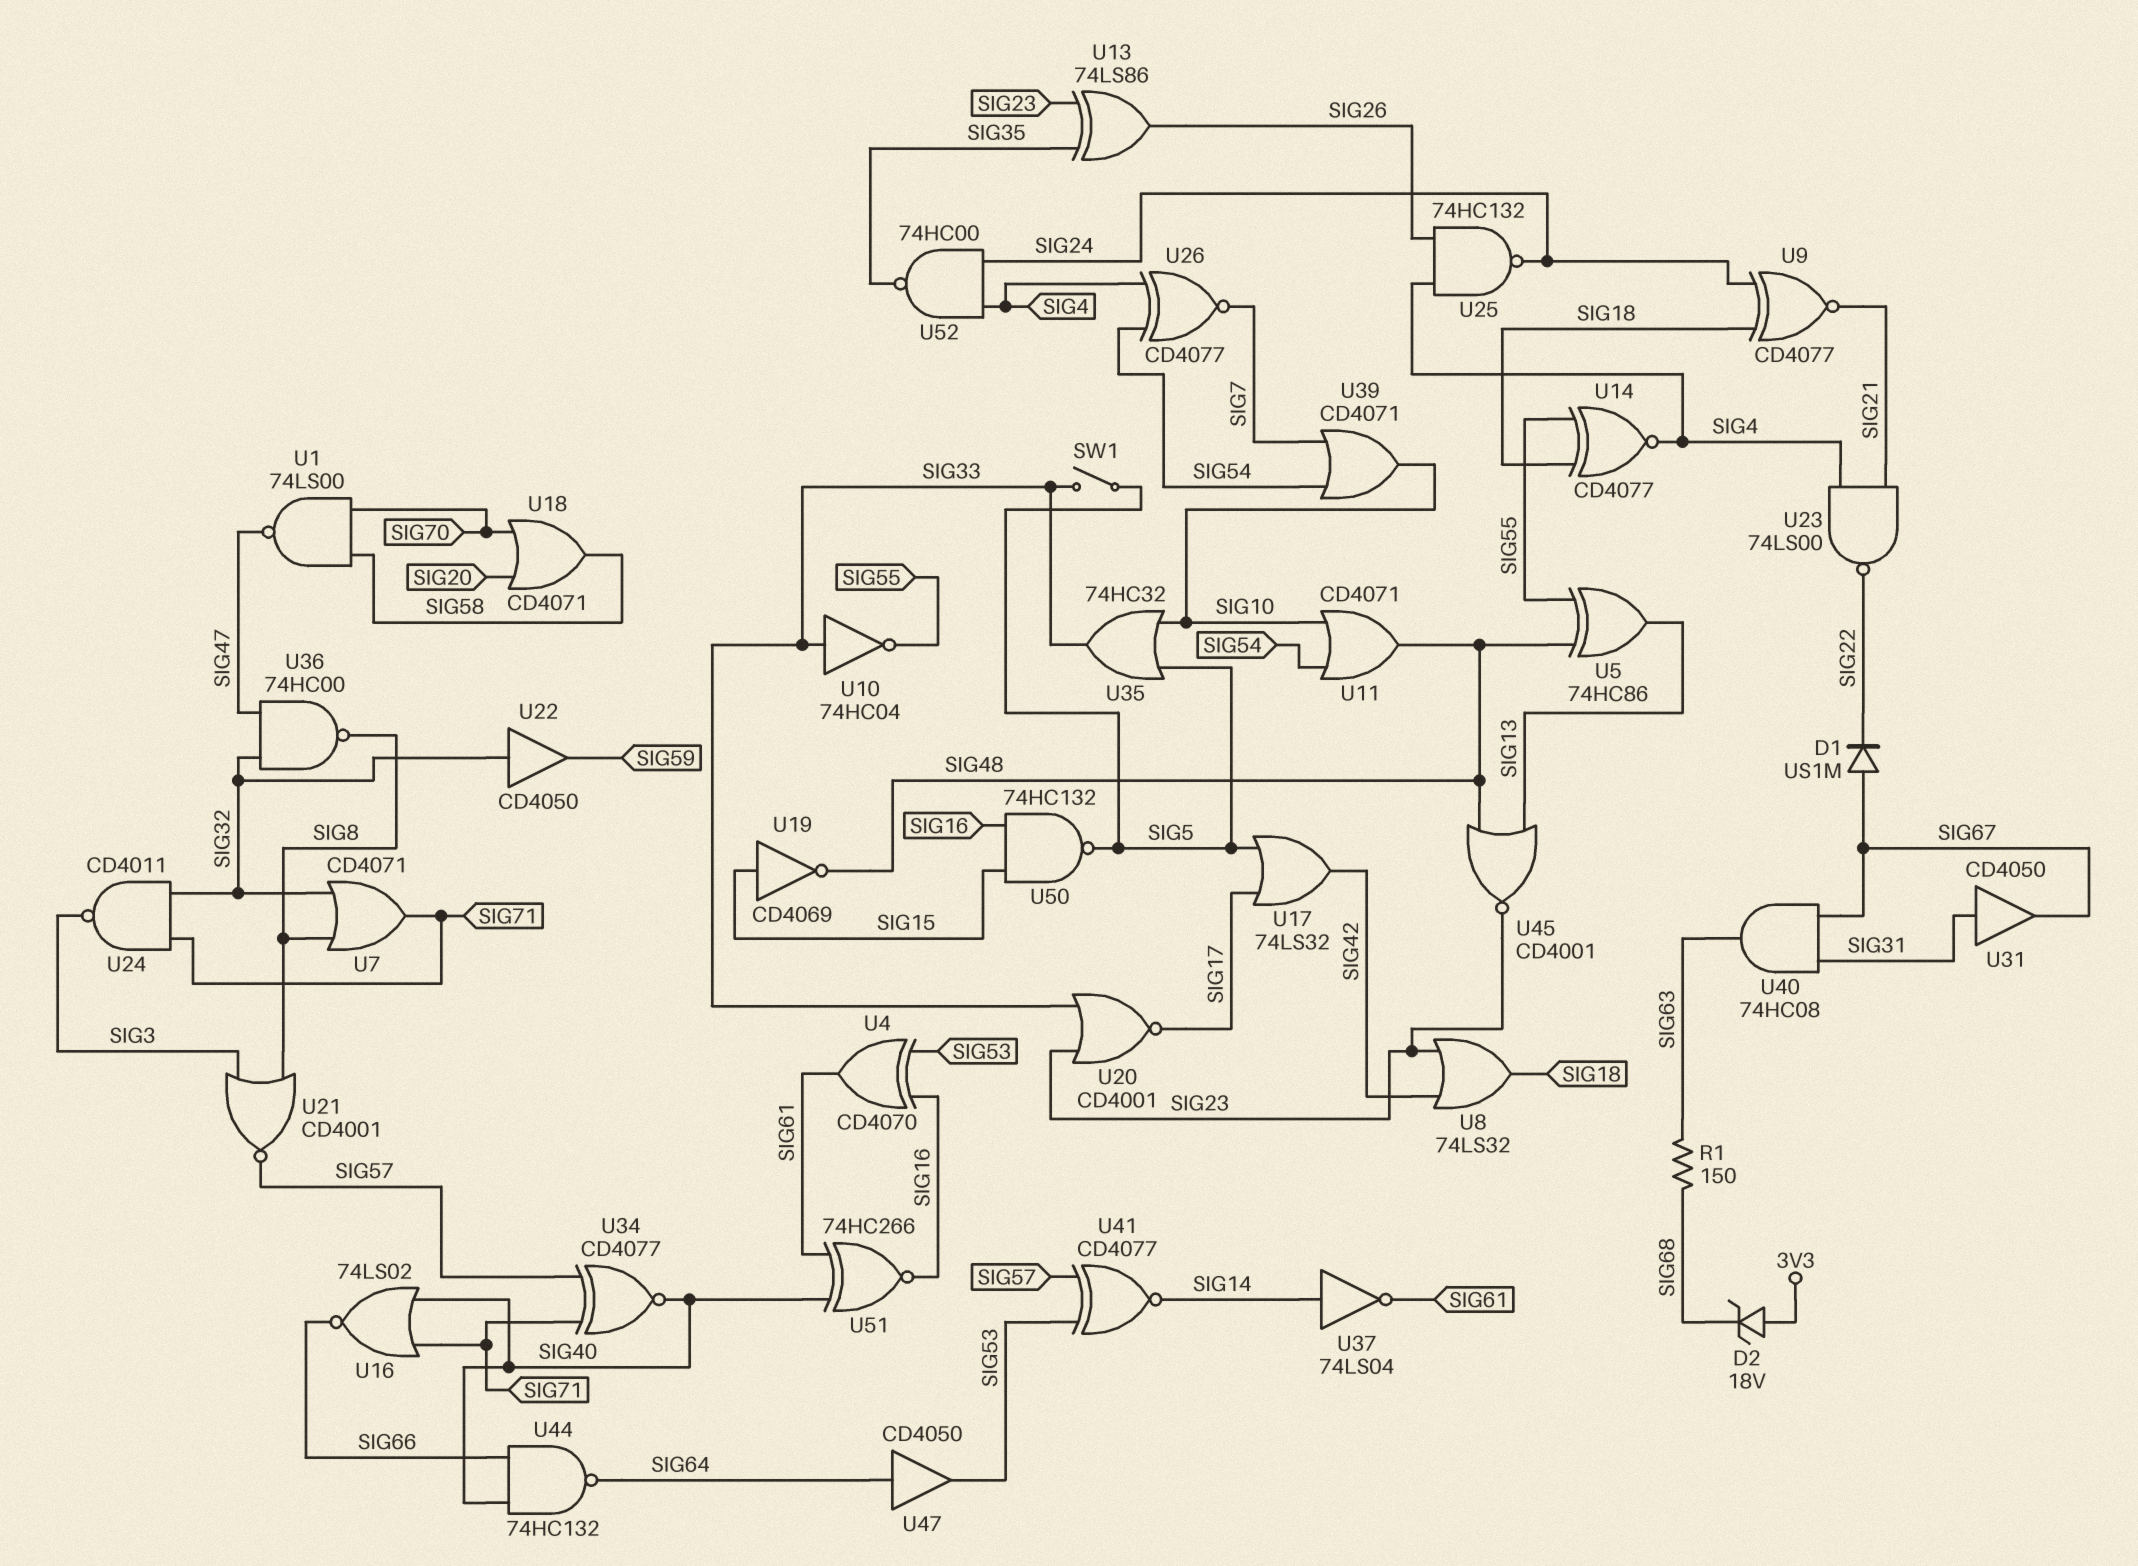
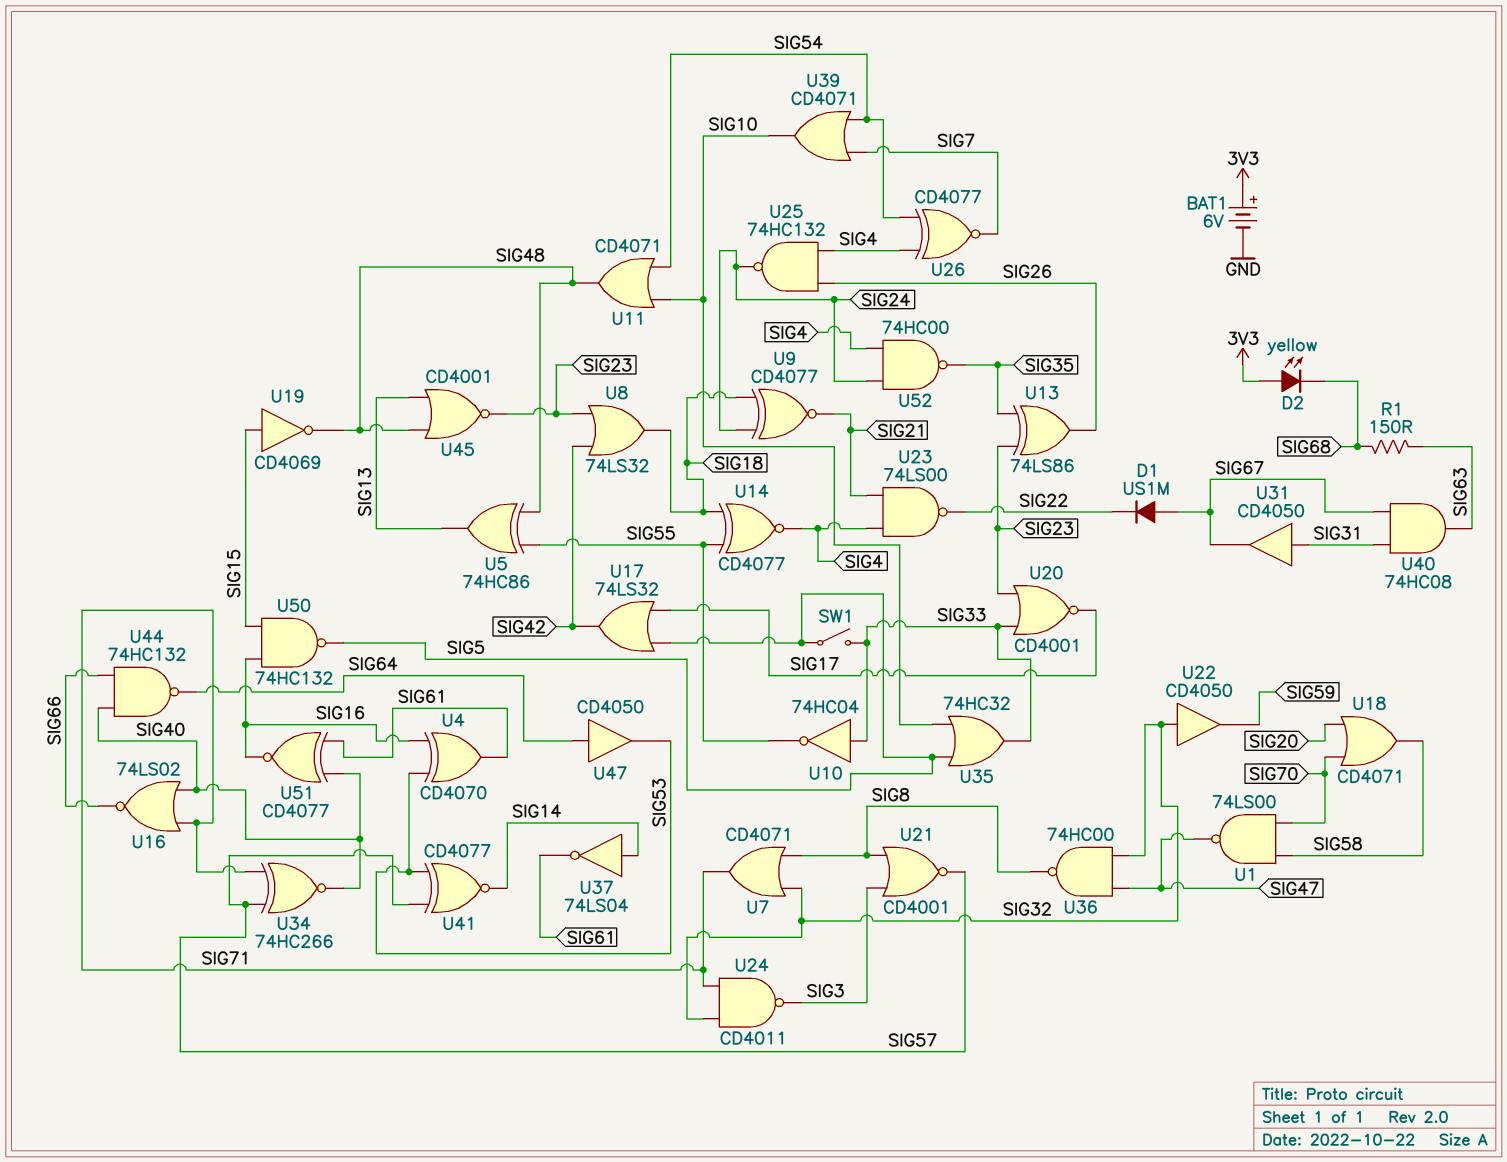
BAT1: none -> 6V (plus 3V3, minus GND)
D2: zener 18V (A 3V3, K SIG68) -> LED yellow (A 3V3, K SIG68)
U34: XNOR CD4077 (in SIG57, in SIG71, out SIG40) -> XNOR 74HC266 (in SIG57, in SIG71, out SIG40)
U51: XNOR 74HC266 (in SIG40, in SIG61, out SIG16) -> XNOR CD4077 (in SIG40, in SIG61, out SIG16)

